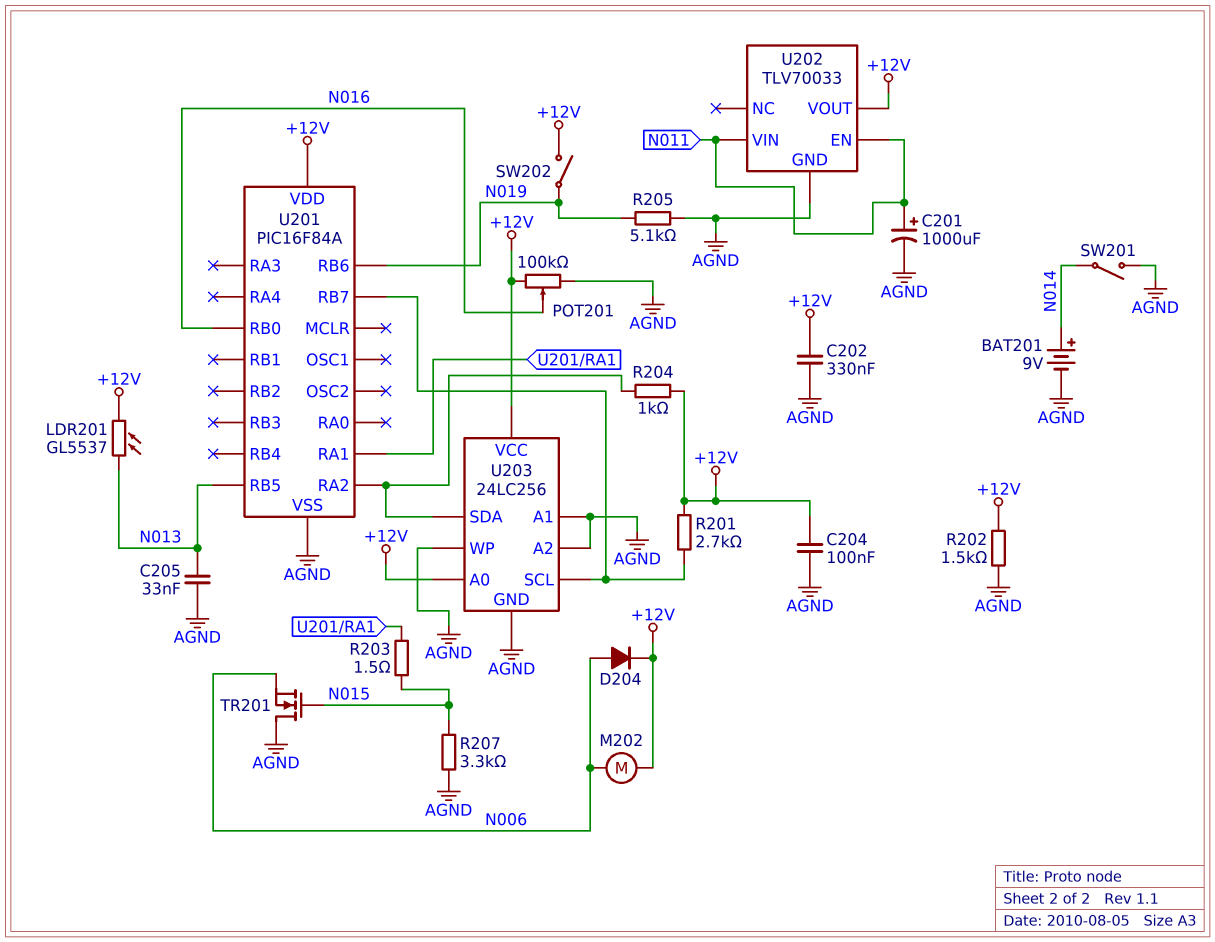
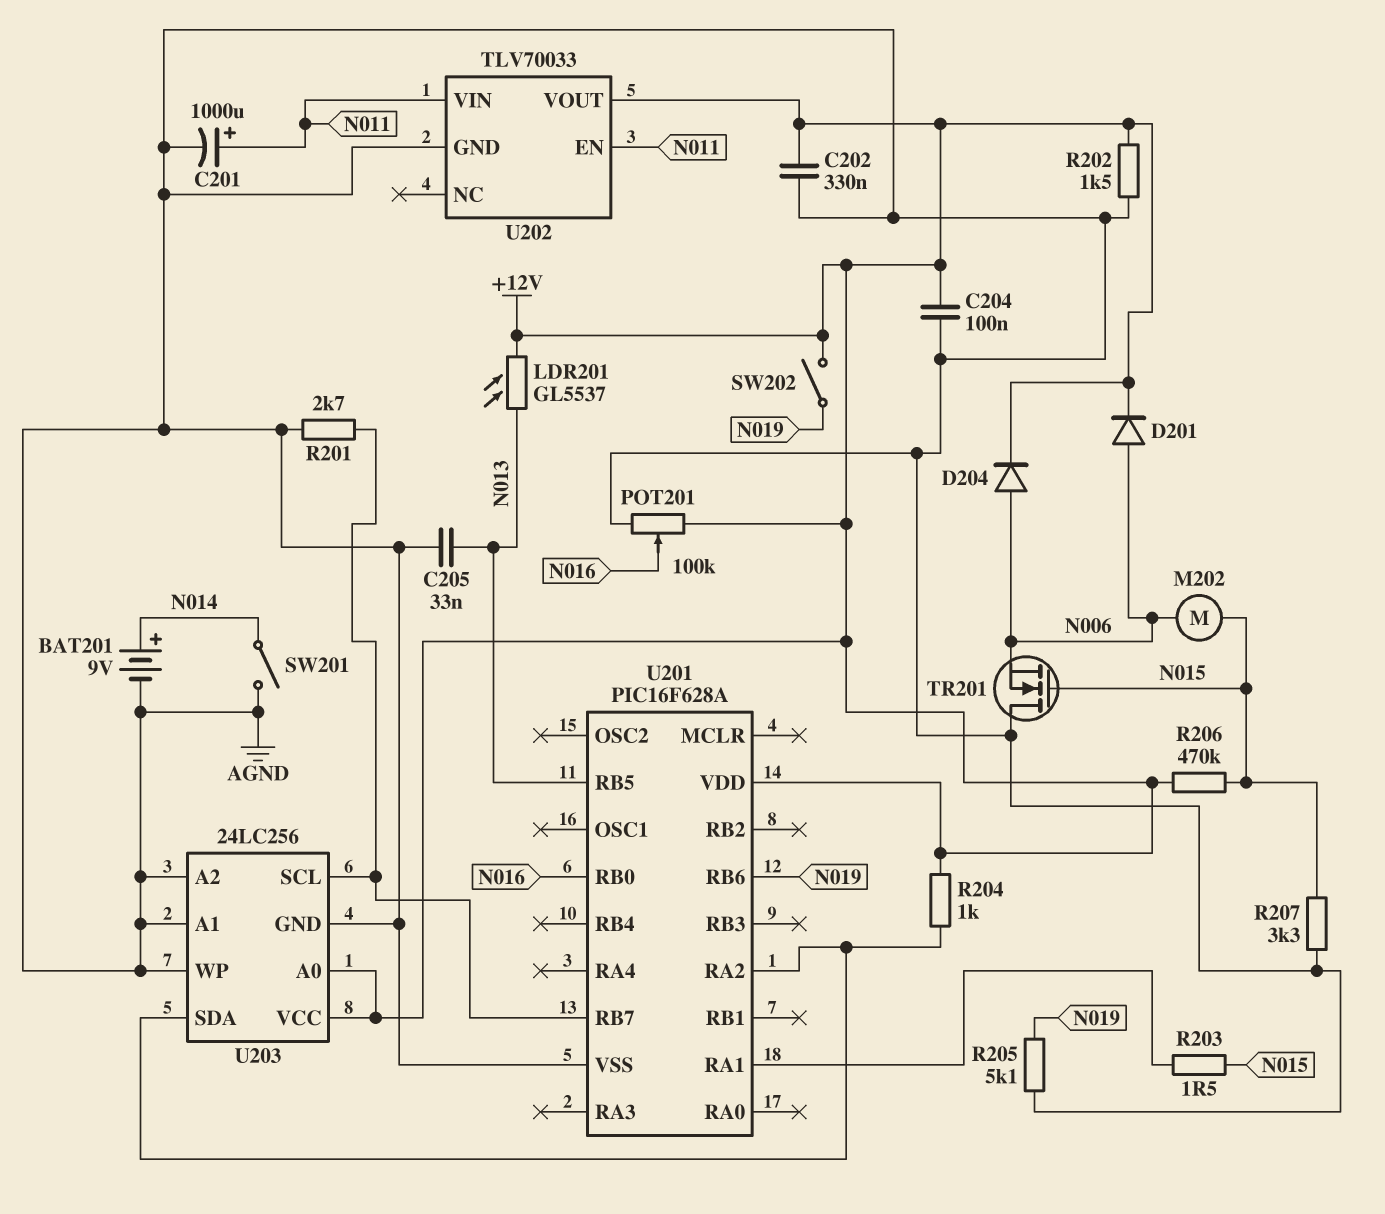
D201: none -> diode (A N006, K +12V)
M202: motor (+12V, N006) -> motor (N006, N015)
R201: 2.7k (+12V, U201/RB7) -> 2.7k (AGND, U201/RB7)
R206: none -> 470k (+12V, N015)
U201: PIC16F84A -> PIC16F628A

